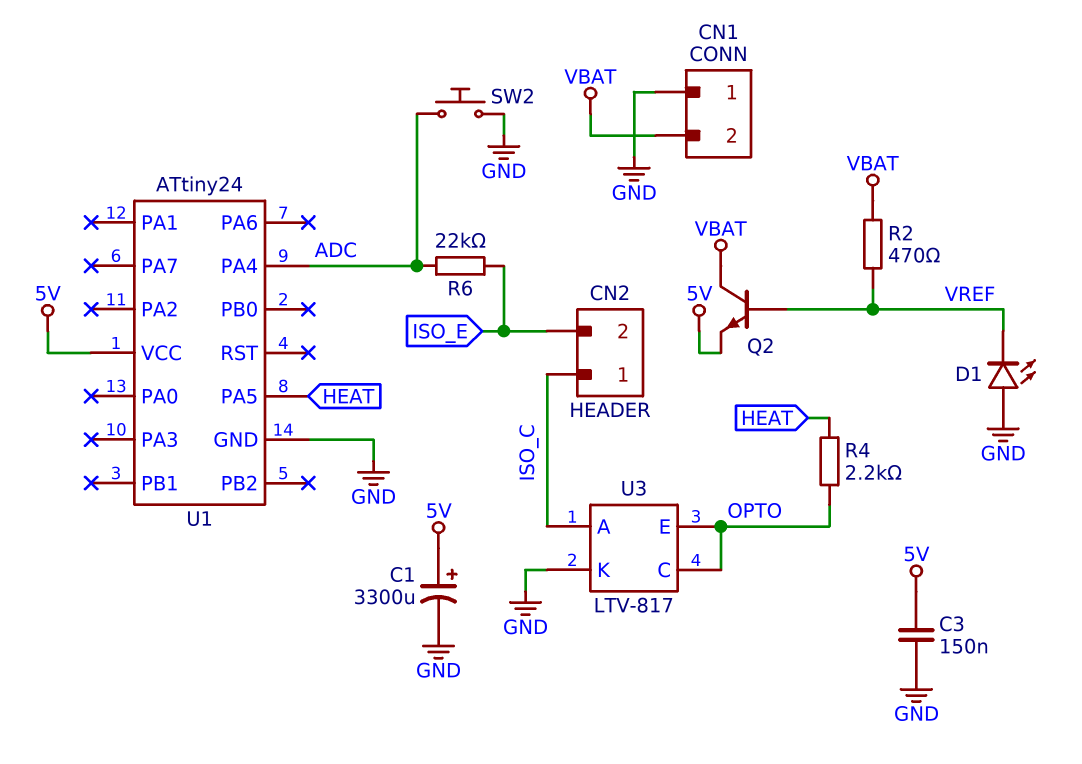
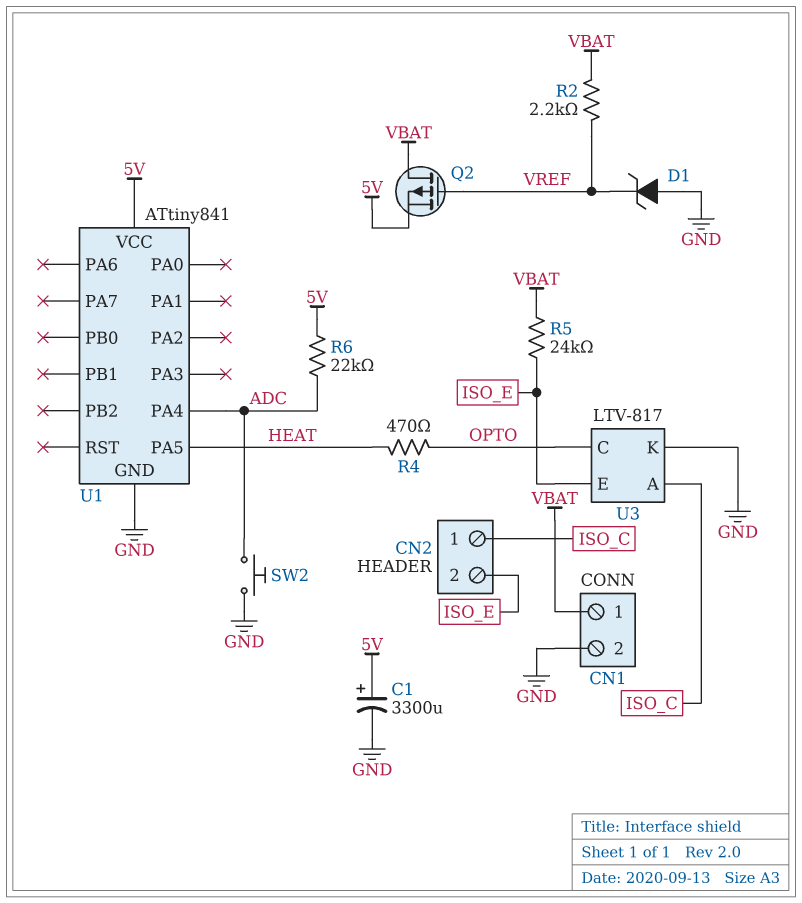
C3: 150nF (5V, GND) -> none
CN1 pin 1: GND -> VBAT
CN1 pin 2: VBAT -> GND
D1: LED (A GND, K VREF) -> zener (A GND, K VREF)
Q2: NPN (B VREF, C VBAT, E 5V) -> PMOS (G VREF, D VBAT, S 5V)
R2: 470 (VBAT, VREF) -> 2.2k (VBAT, VREF)
R4: 2.2k (HEAT, OPTO) -> 470 (HEAT, OPTO)
R5: none -> 24k (ISO_E, VBAT)
R6: 22k (ADC, ISO_E) -> 22k (5V, ADC)
U1: ATtiny24 -> ATtiny841
U3 pin E: OPTO -> ISO_E

